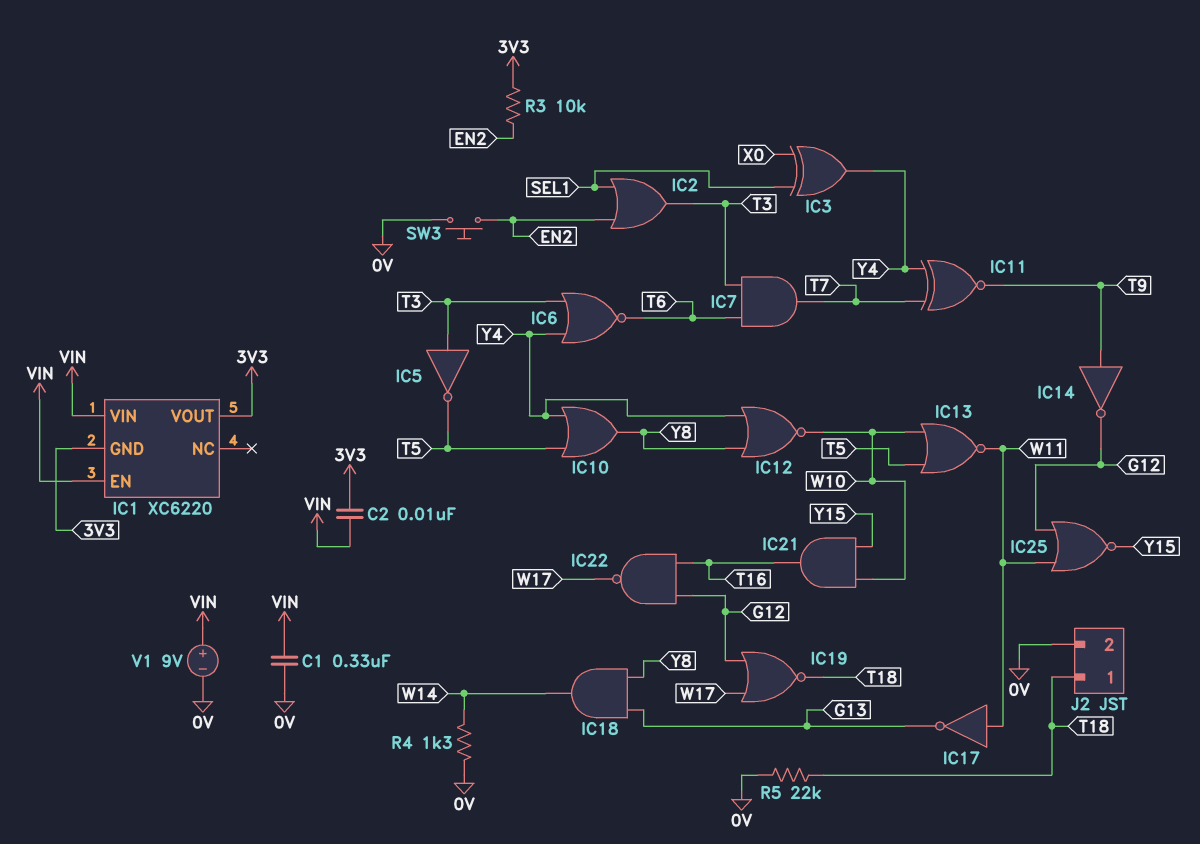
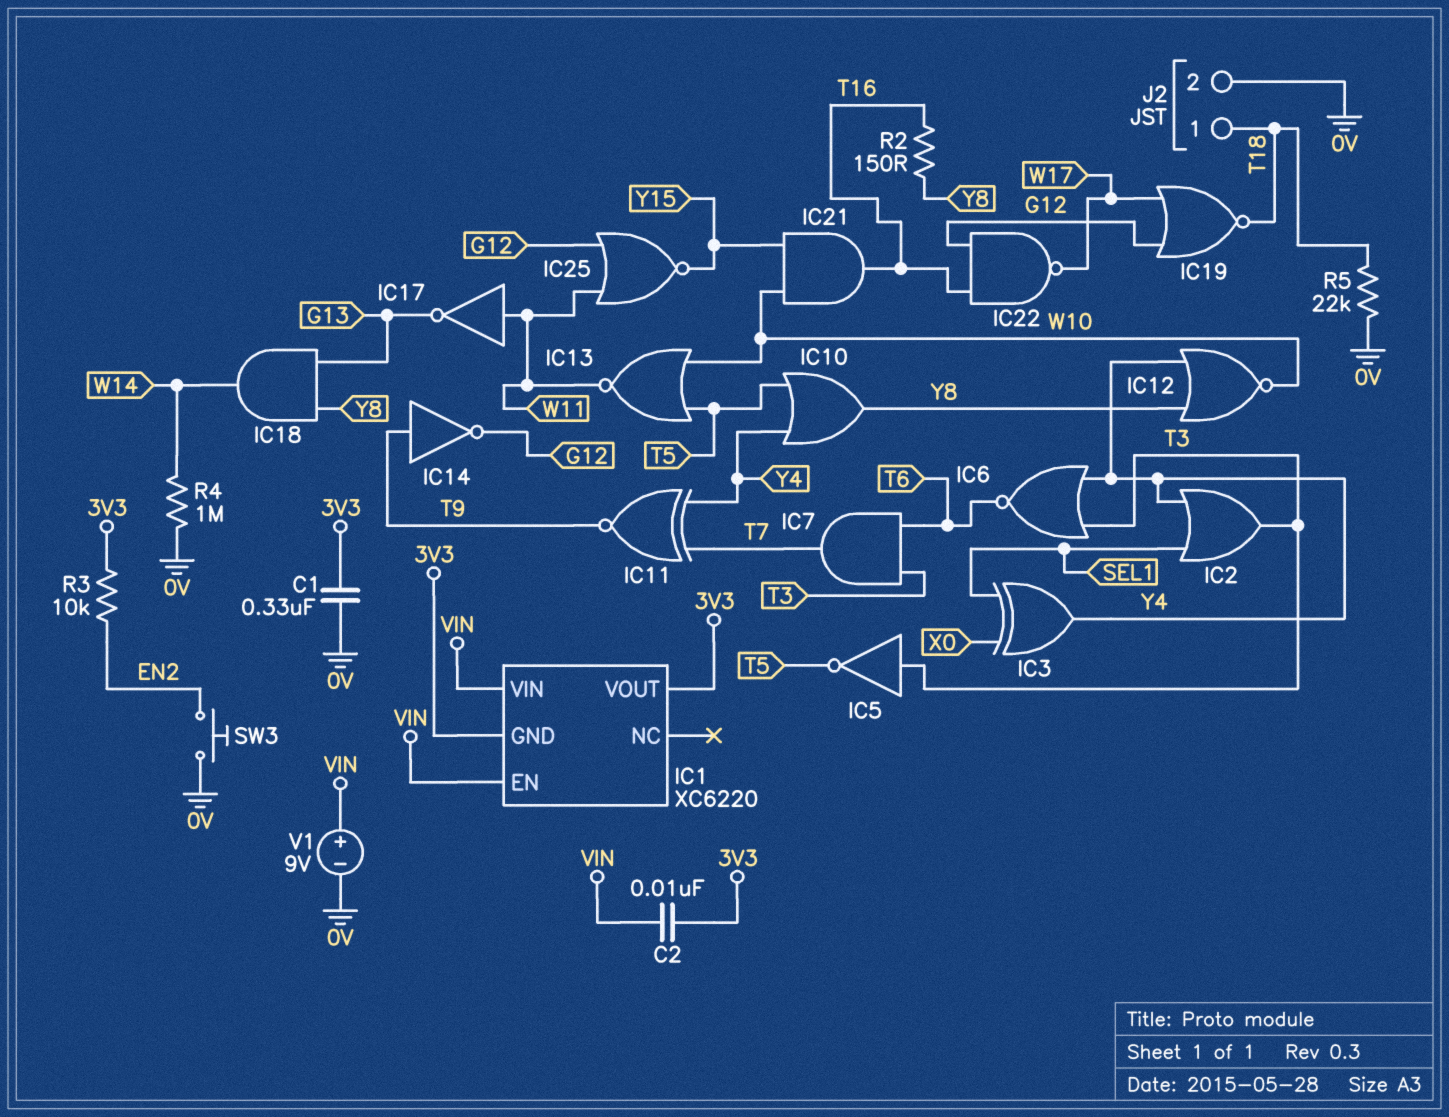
C1: 330nF (0V, VIN) -> 330nF (0V, 3V3)
IC2: OR (in EN2, in SEL1, out T3) -> OR (in SEL1, in Y4, out T3)
R2: none -> 150 (T16, Y8)
R4: 1.3k (0V, W14) -> 1M (0V, W14)

